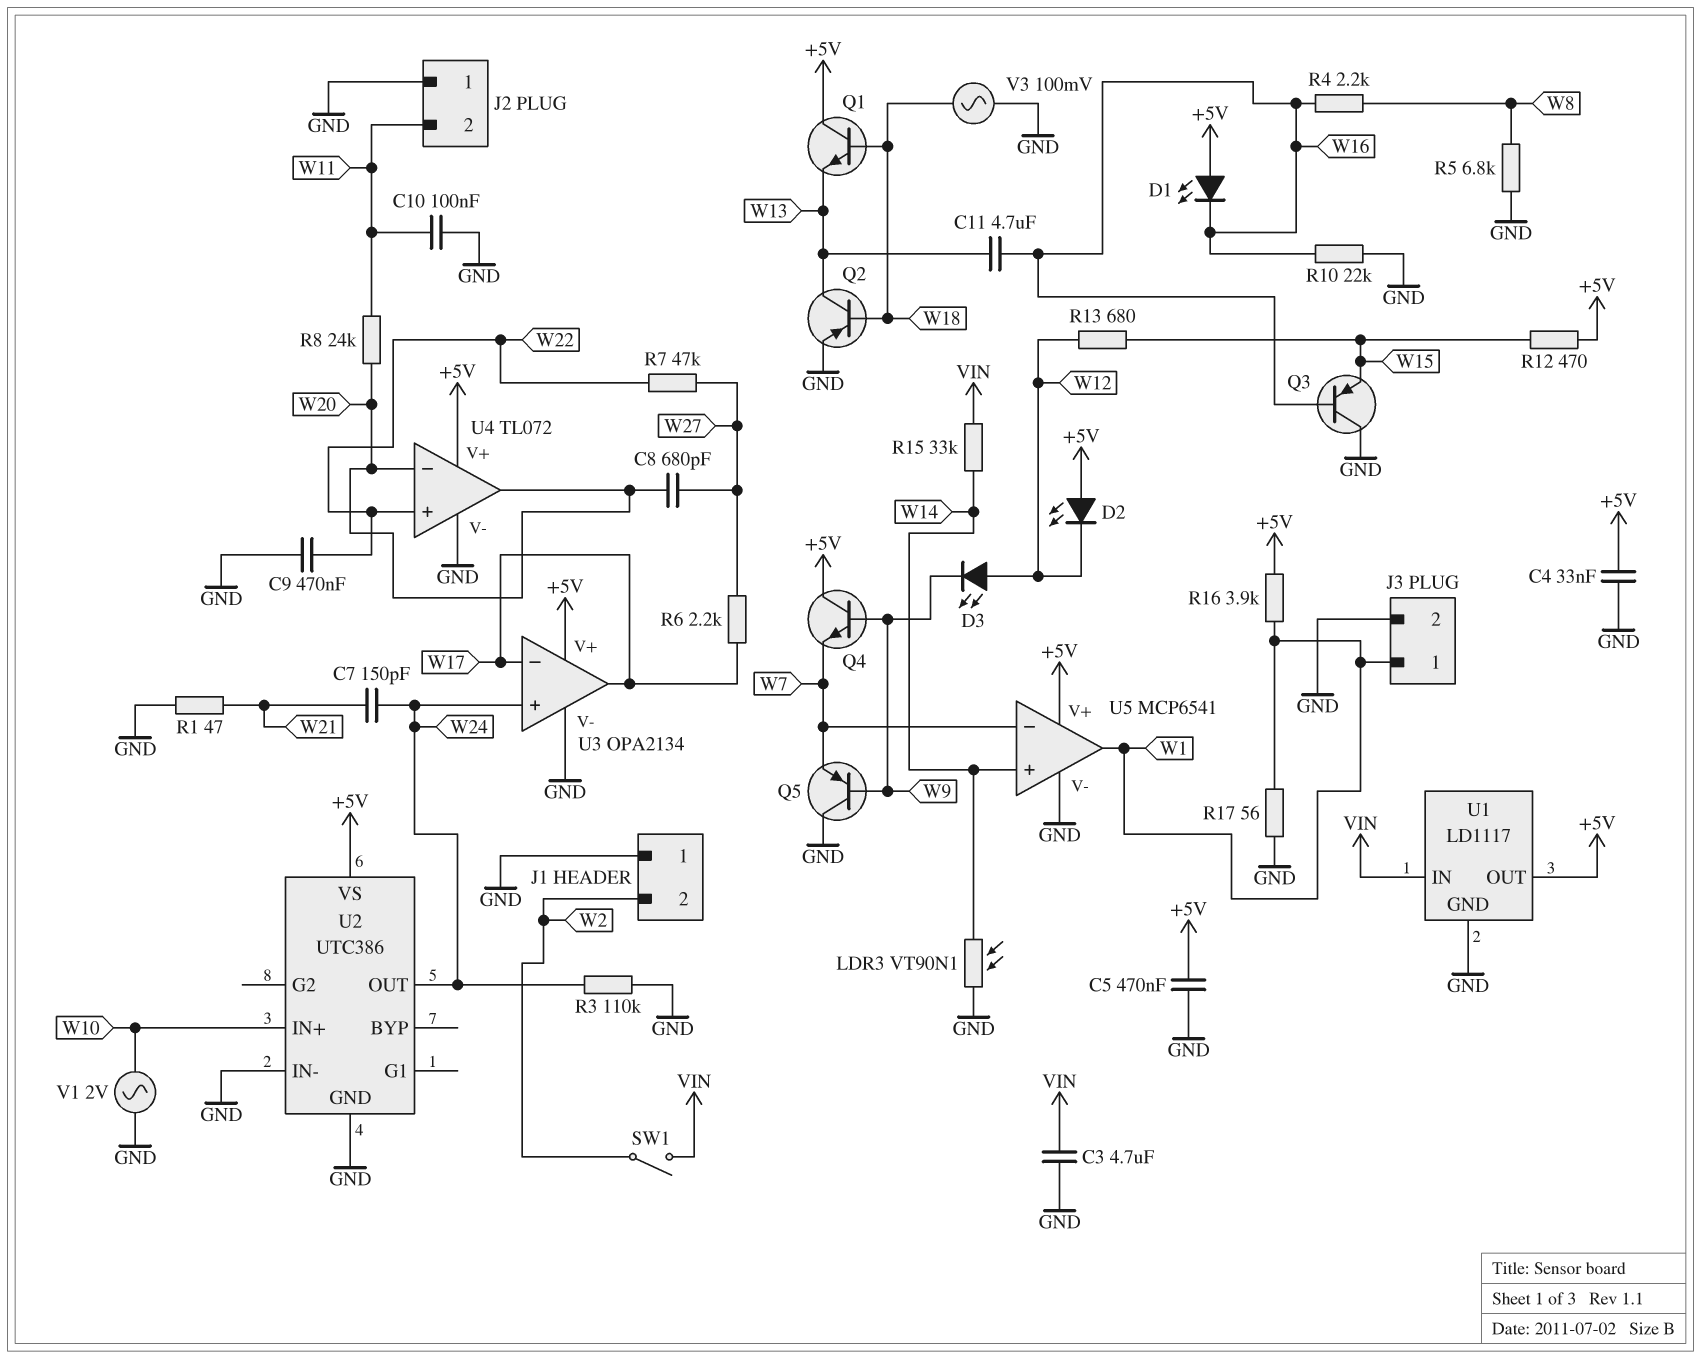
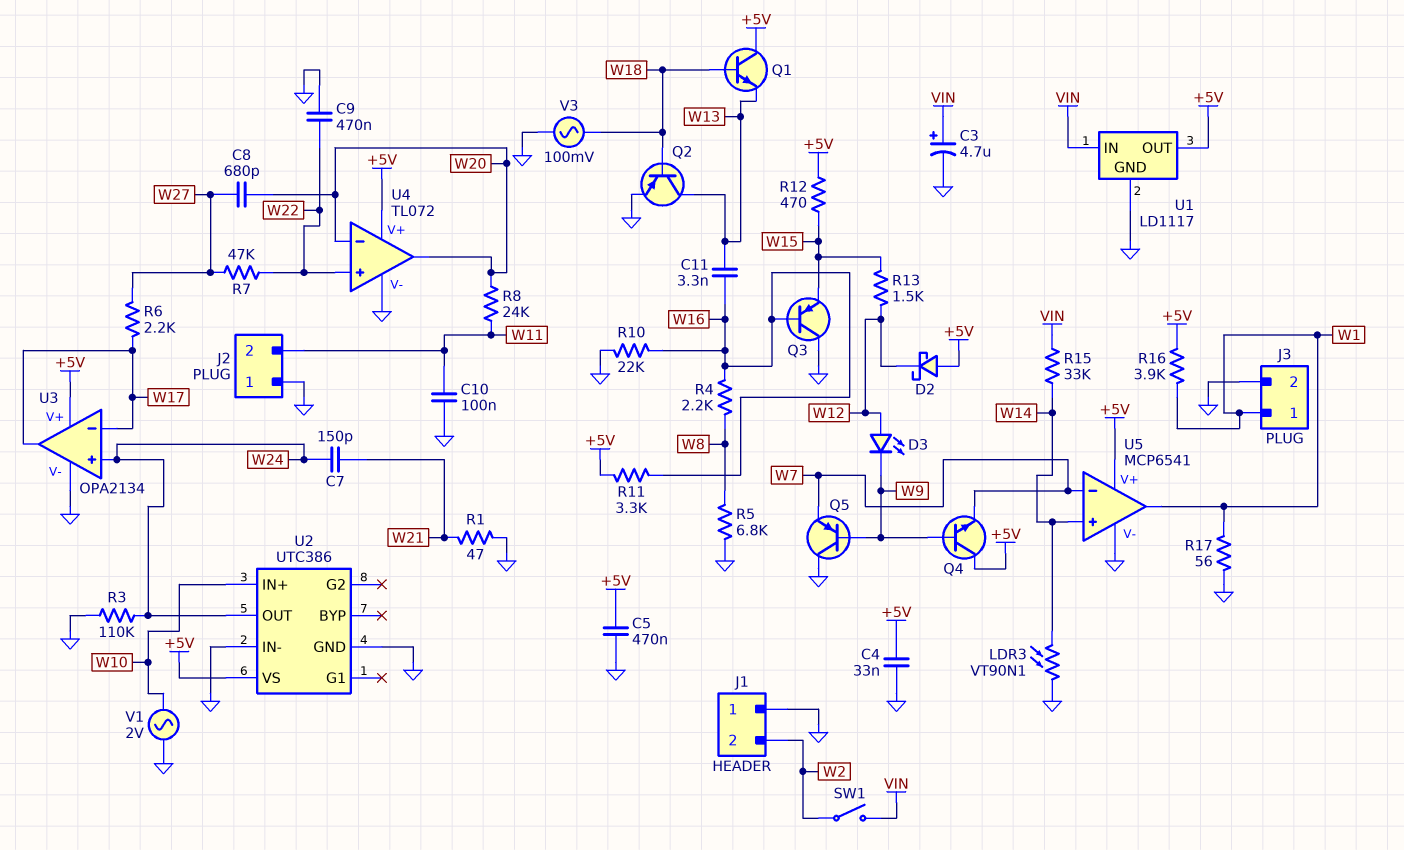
C3: 4.7uF (GND, VIN) -> 4.7uF (plus VIN, minus GND)
C11: 4.7uF (W13, W16) -> 3.3nF (W13, W16)
D1: LED (A +5V, K W16) -> none
D2: LED (A +5V, K W12) -> schottky (A +5V, K W12)
R11: none -> 3.3k (+5V, W16)
R13: 680 (W12, W15) -> 1.5k (W12, W15)

